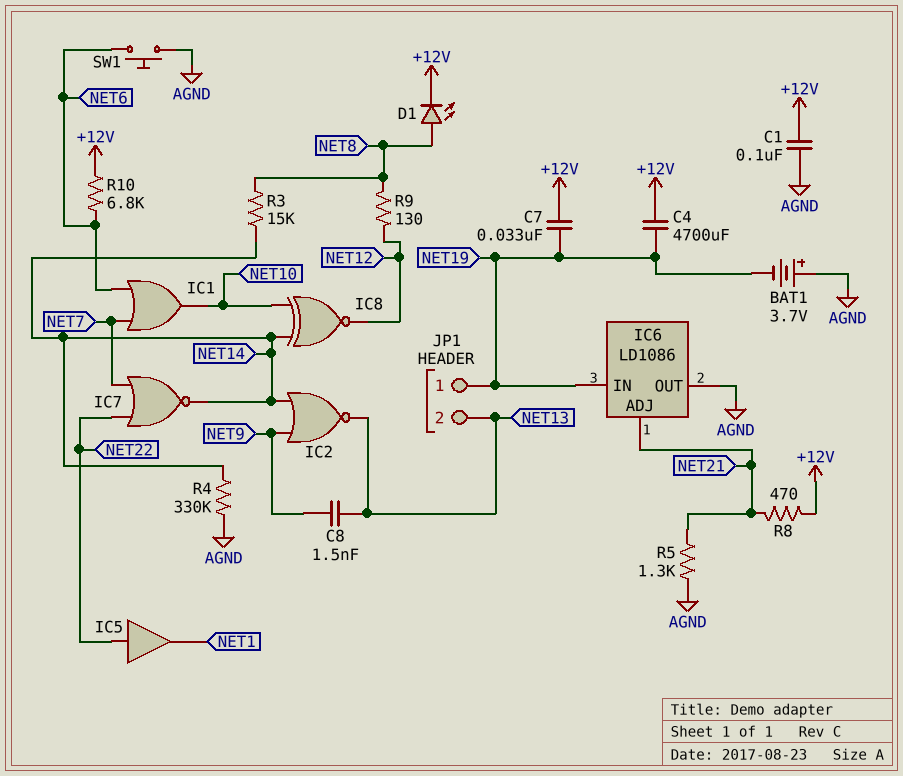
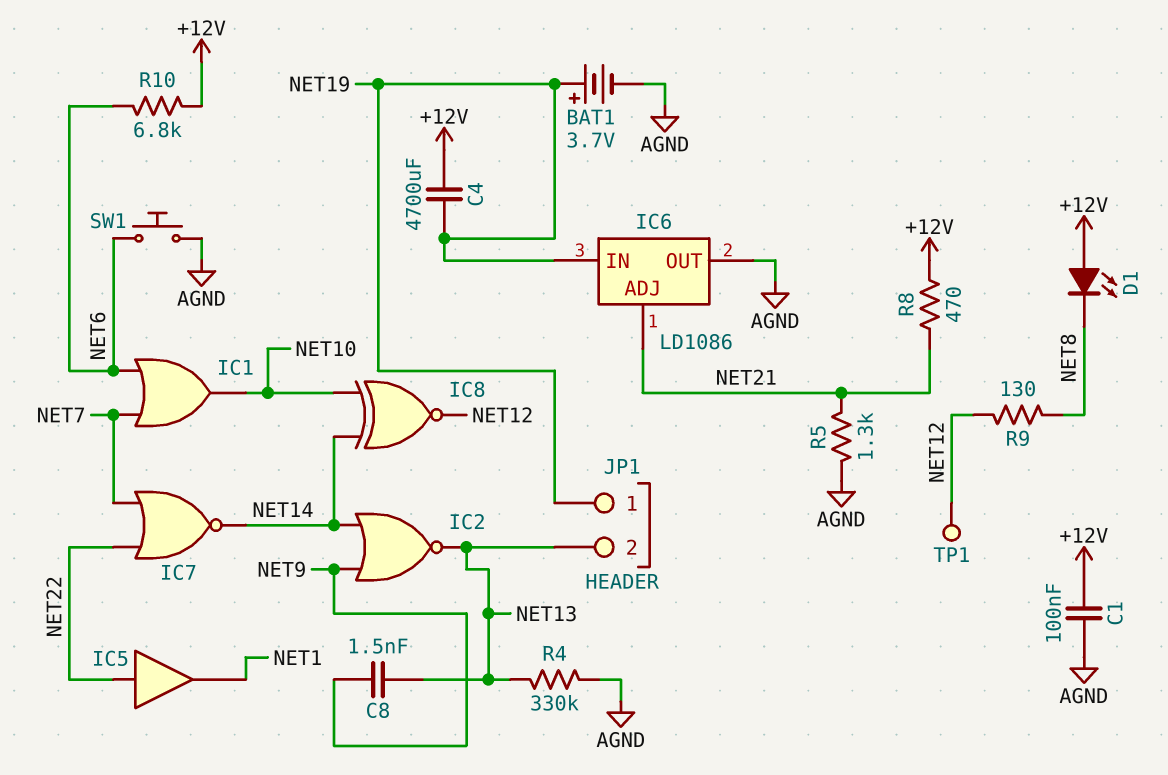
BAT1: 3.7V (plus AGND, minus NET19) -> 3.7V (plus NET19, minus AGND)
C7: 33nF (+12V, NET19) -> none
D1: LED (A NET8, K +12V) -> LED (A +12V, K NET8)
R3: 15k (NET8, NET14) -> none
R4: 330k (AGND, NET14) -> 330k (AGND, NET13)
TP1: none -> test point (NET12)

